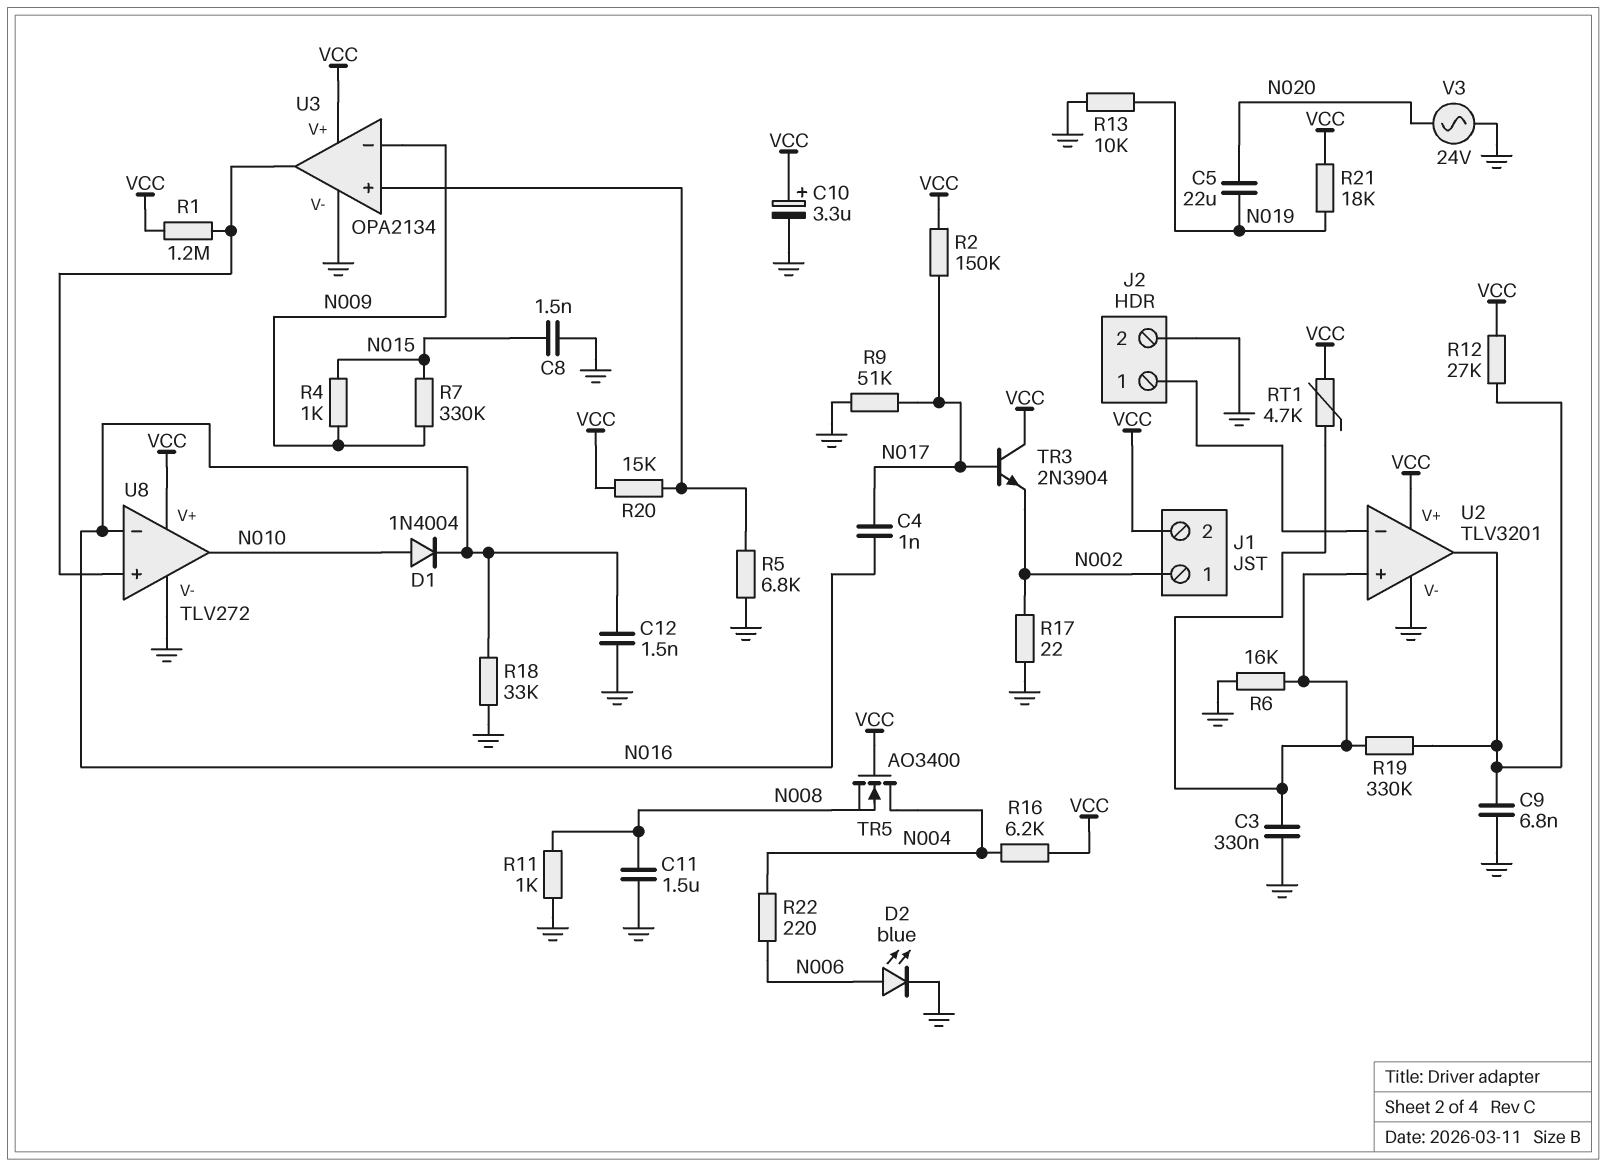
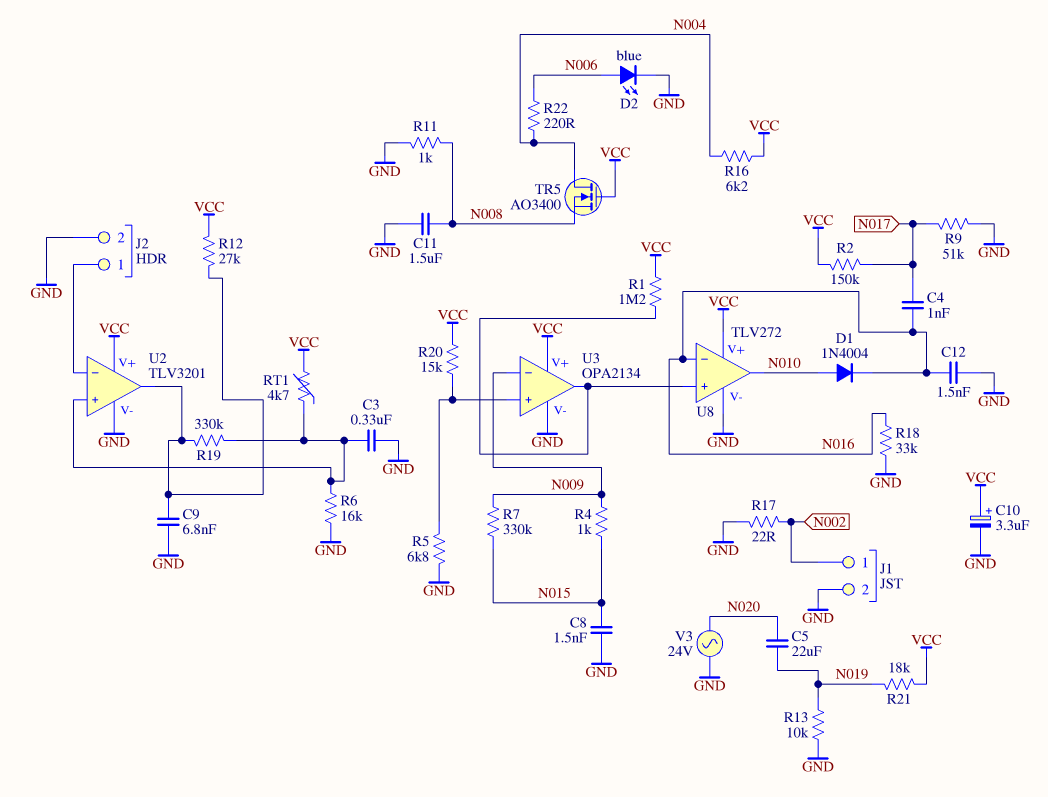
J1 pin 2: VCC -> GND
TR3: NPN 2N3904 (B N017, C VCC, E N002) -> none

